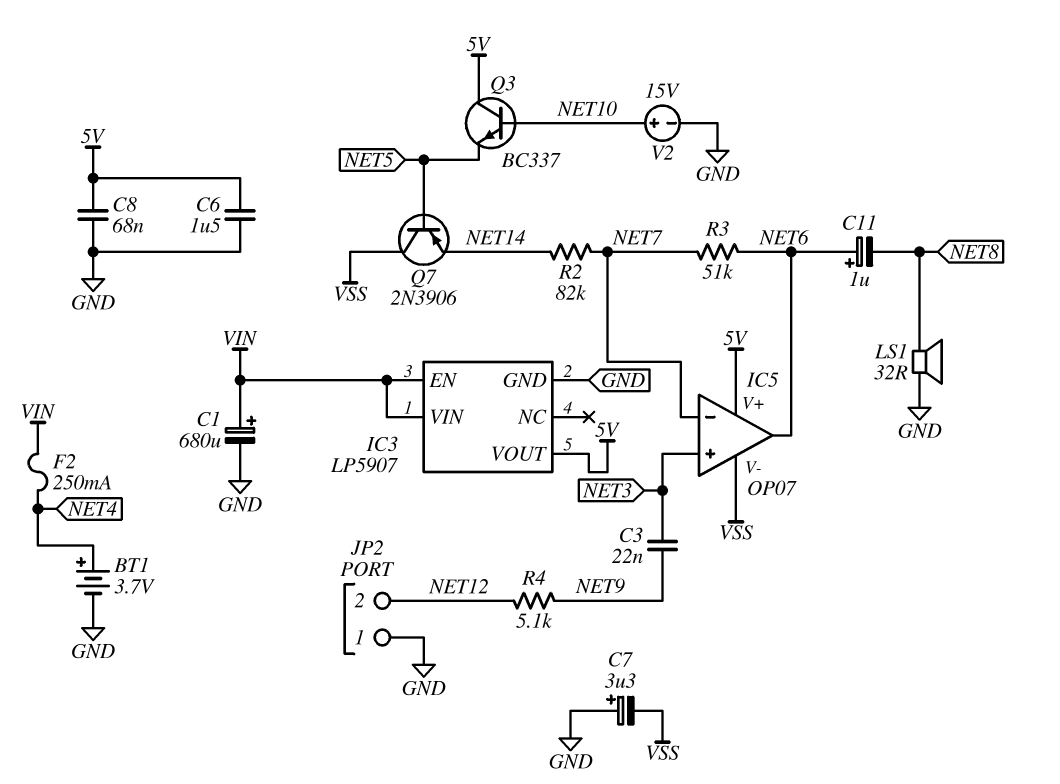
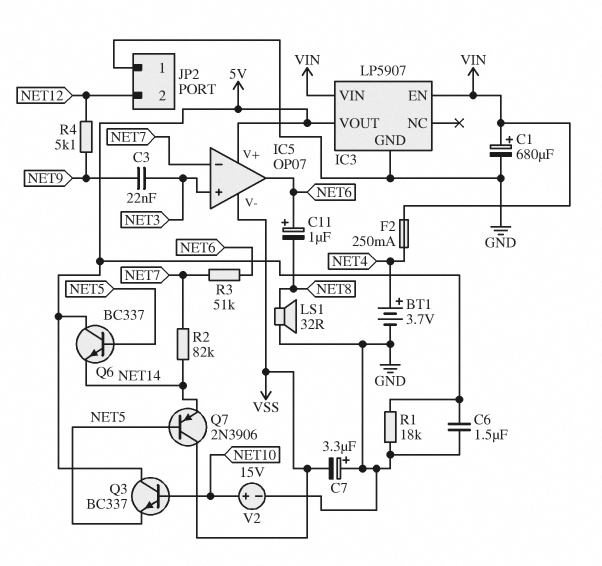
C8: 68nF (5V, GND) -> none
Q6: none -> NPN BC337 (B NET5, C 5V, E NET14)
R1: none -> 18k (5V, GND)

